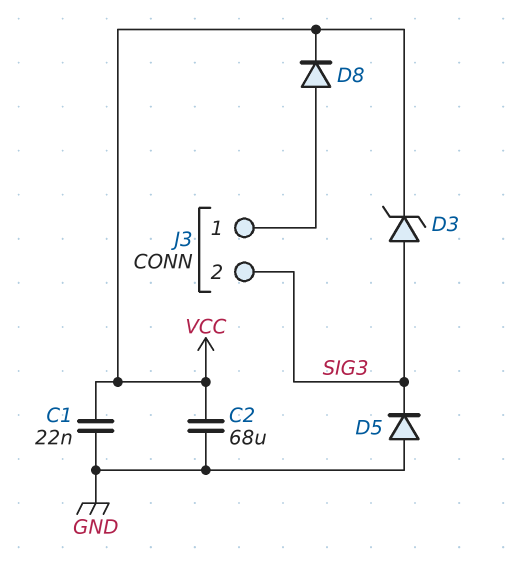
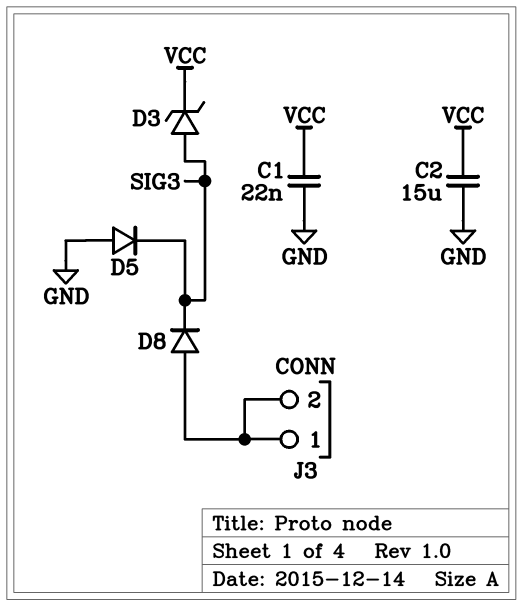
C2: 68uF (GND, VCC) -> 15uF (GND, VCC)
D8: diode (A J3/1, K VCC) -> diode (A J3/1, K SIG3)
J3 pin 2: SIG3 -> J3/1

